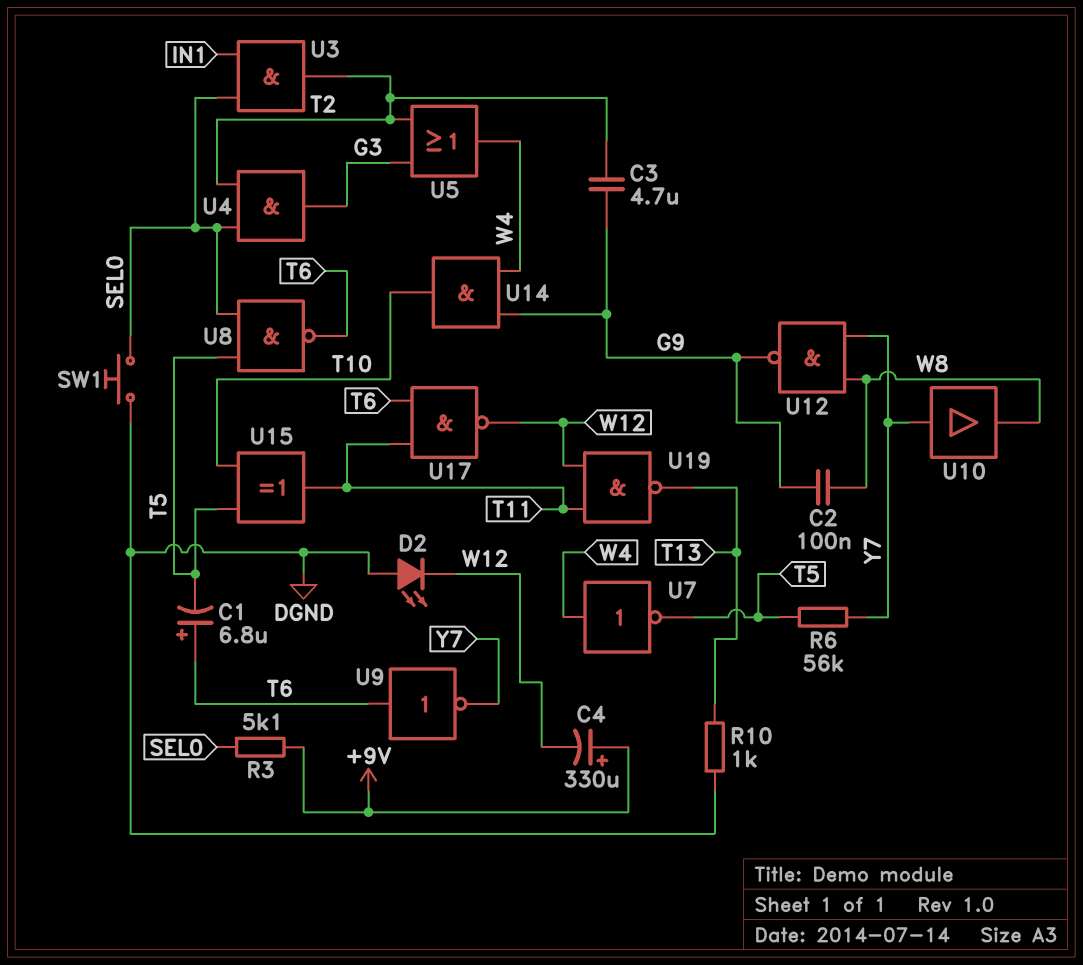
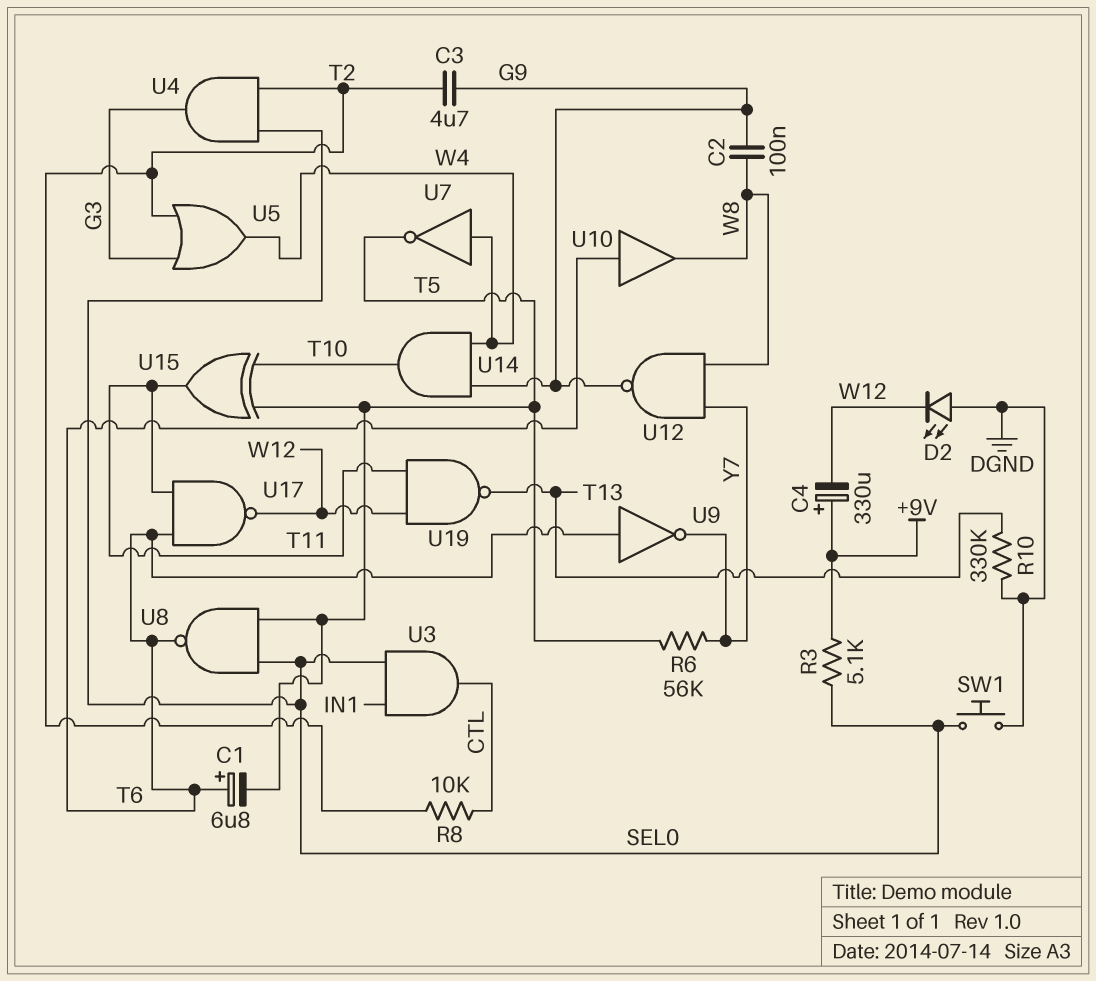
R8: none -> 10k (CTL, T2)
R10: 1k (DGND, T13) -> 330k (DGND, T13)
U3: AND (in IN1, in SEL0, out T2) -> AND (in IN1, in SEL0, out CTL)
U10: buffer (in Y7, out W8) -> buffer (in T6, out W8)

